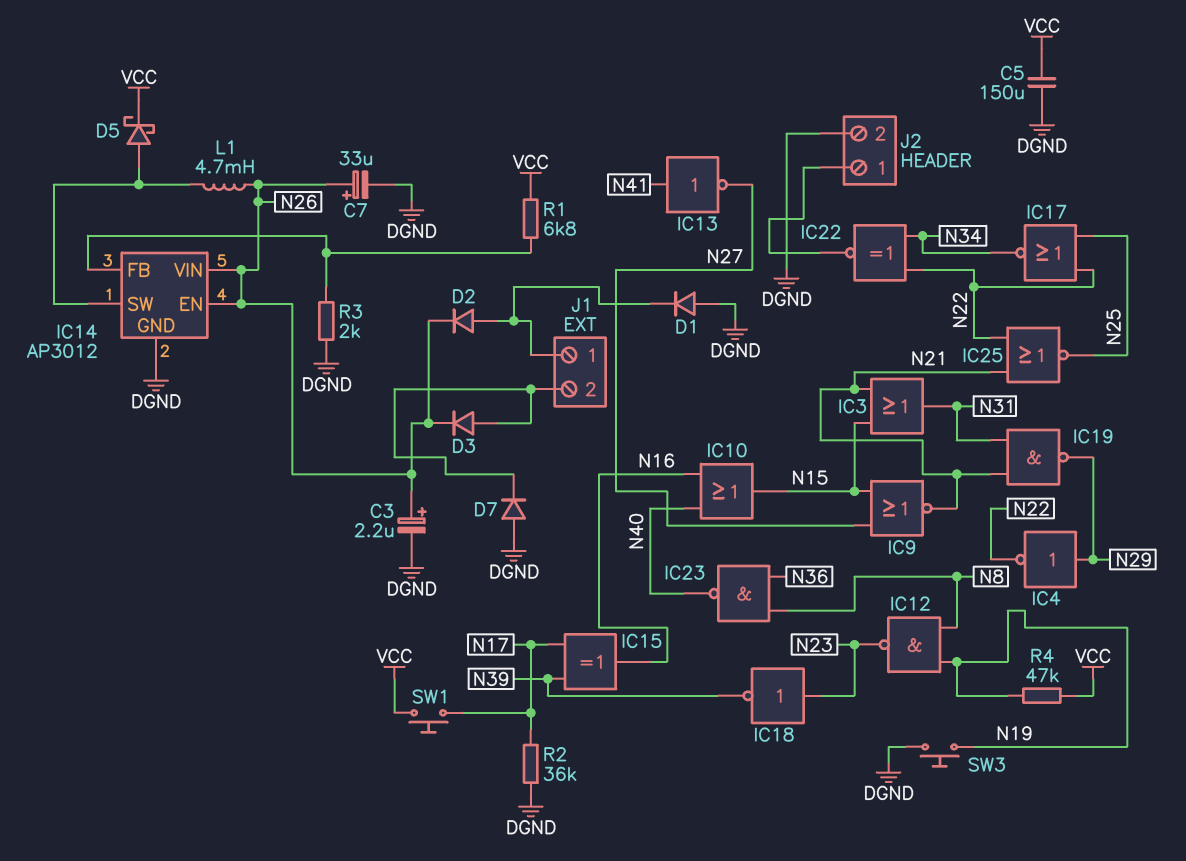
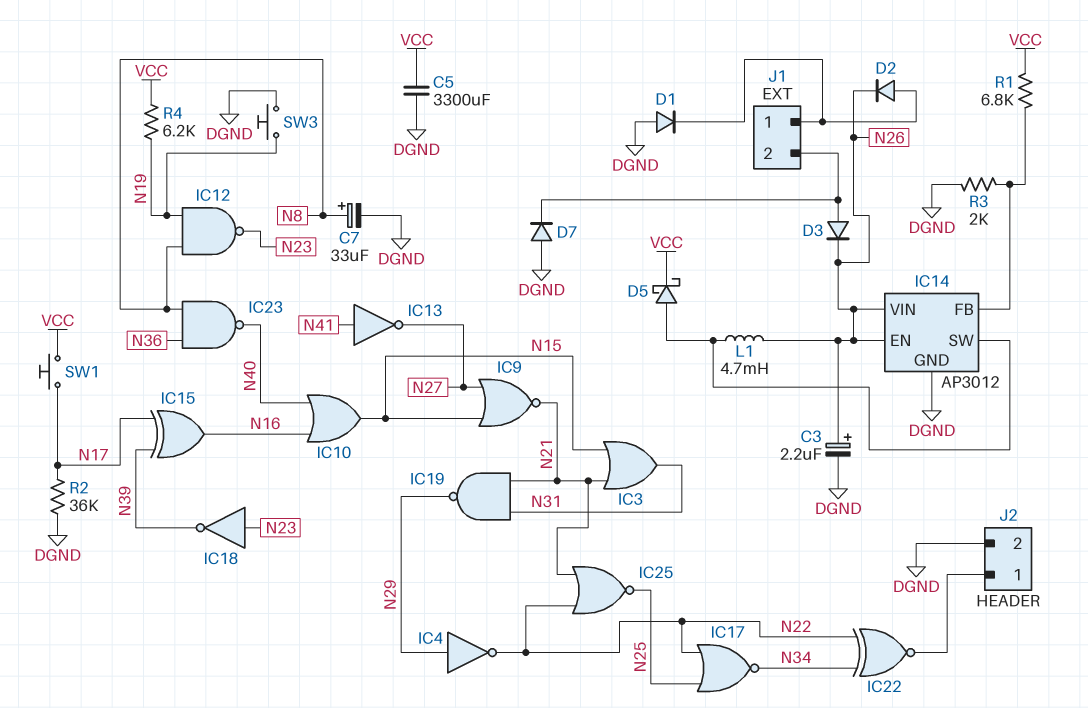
C5: 150uF (DGND, VCC) -> 3300uF (DGND, VCC)
C7: 33uF (plus N26, minus DGND) -> 33uF (plus N8, minus DGND)
R4: 47k (N19, VCC) -> 6.2k (N19, VCC)

